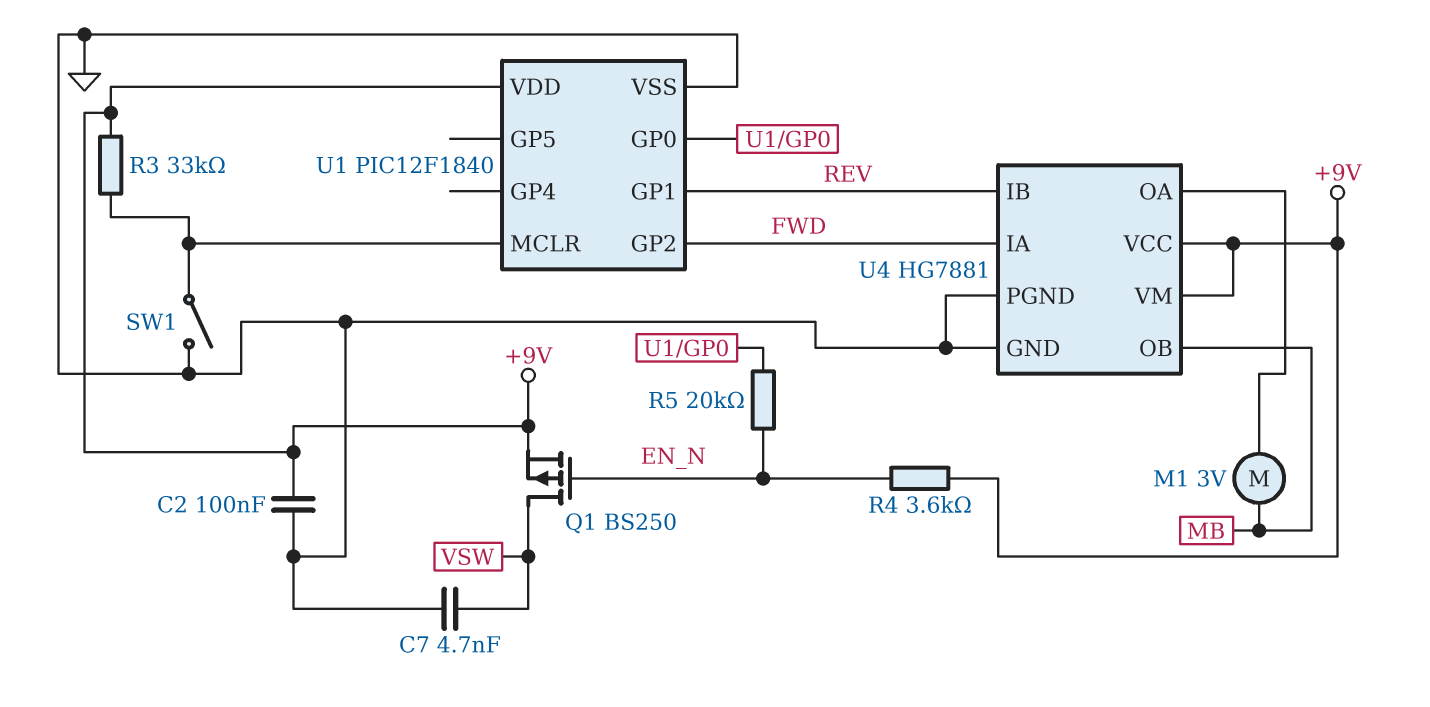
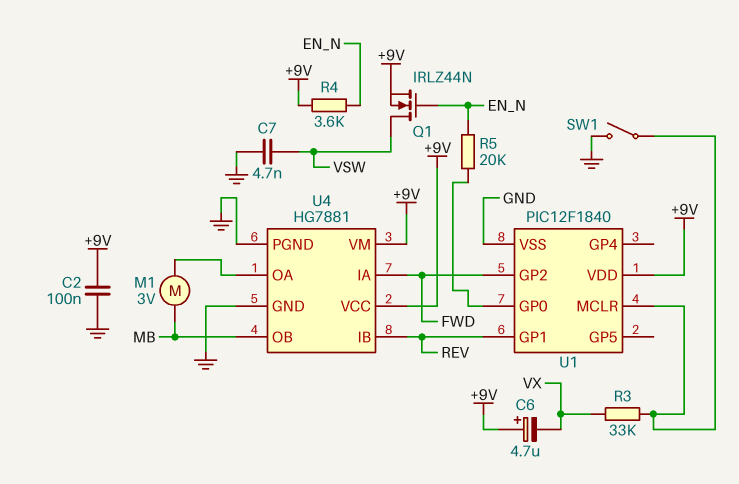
C6: none -> 4.7uF (plus +9V, minus VX)
Q1: PMOS BS250 (G EN_N, D VSW, S +9V) -> NMOS IRLZ44N (G EN_N, D VSW, S +9V)
R3: 33k (+9V, U1/MCLR) -> 33k (U1/MCLR, VX)

